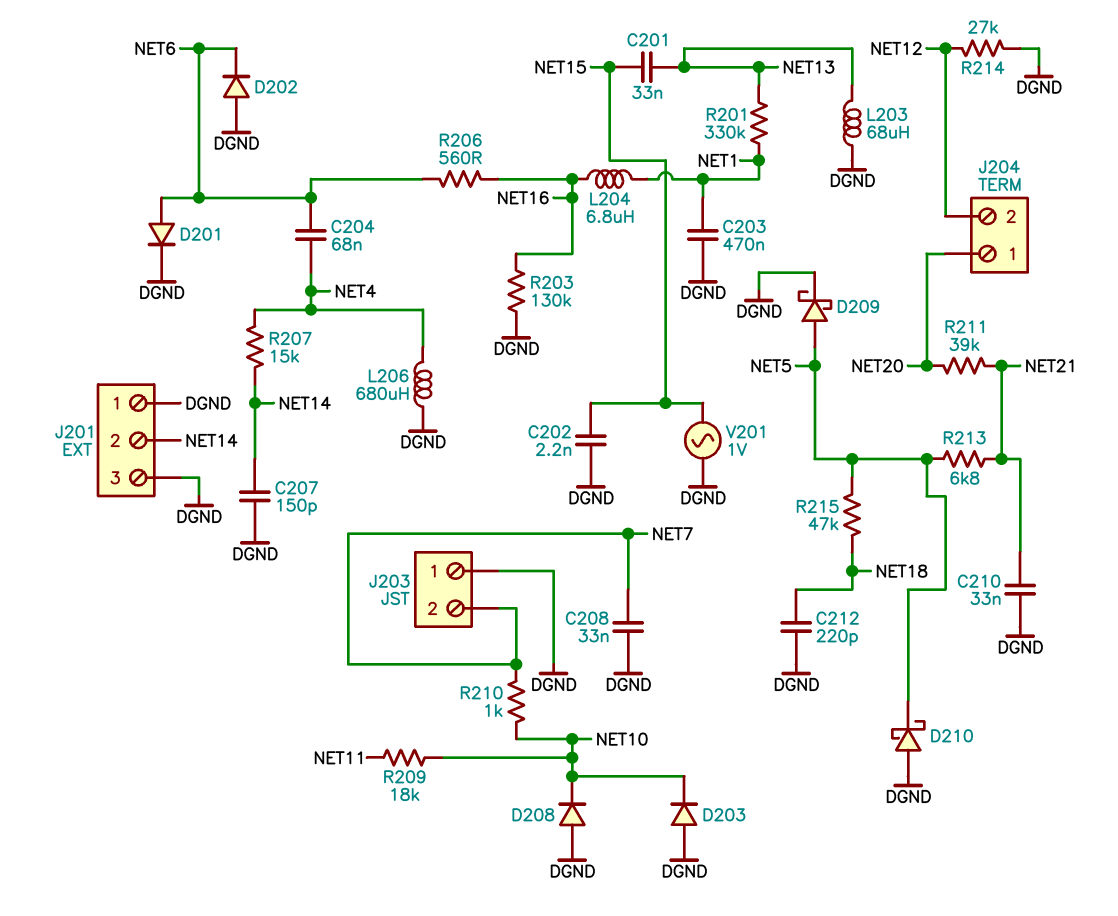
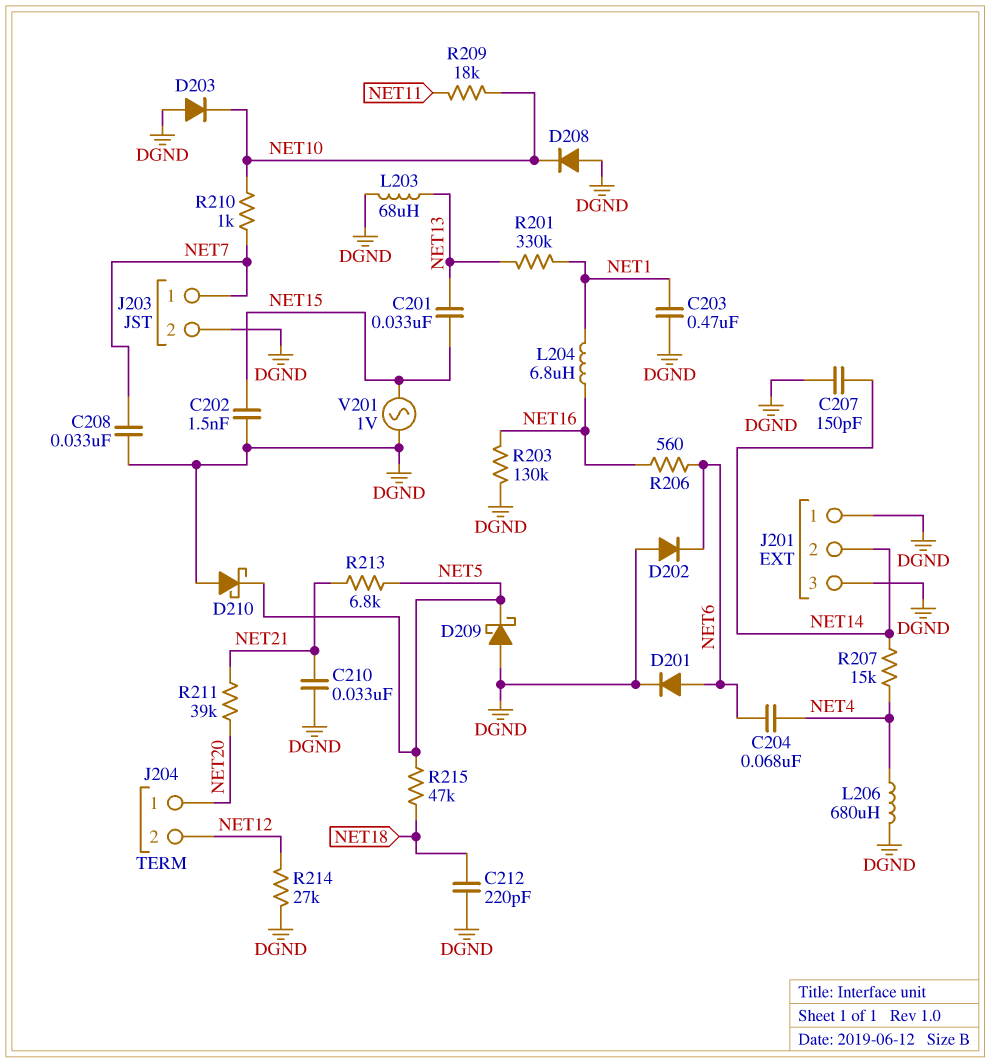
C202: 2.2nF (DGND, NET15) -> 1.5nF (DGND, NET15)
D209: schottky (A NET5, K DGND) -> schottky (A DGND, K NET5)
J203 pin 1: DGND -> NET7
J203 pin 2: NET7 -> DGND

